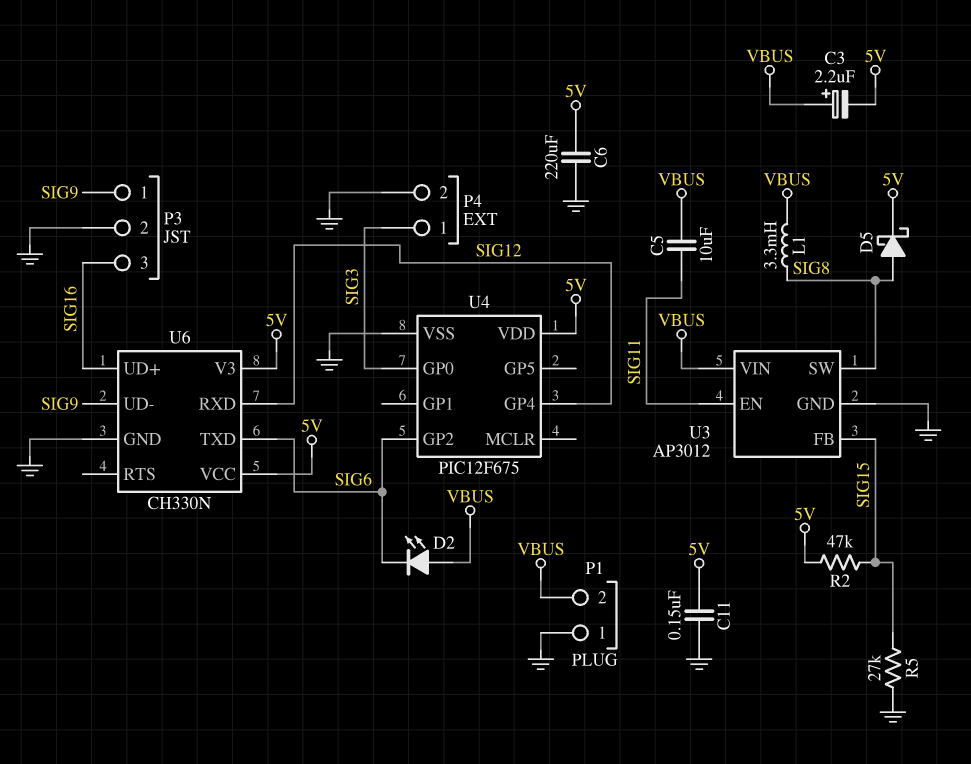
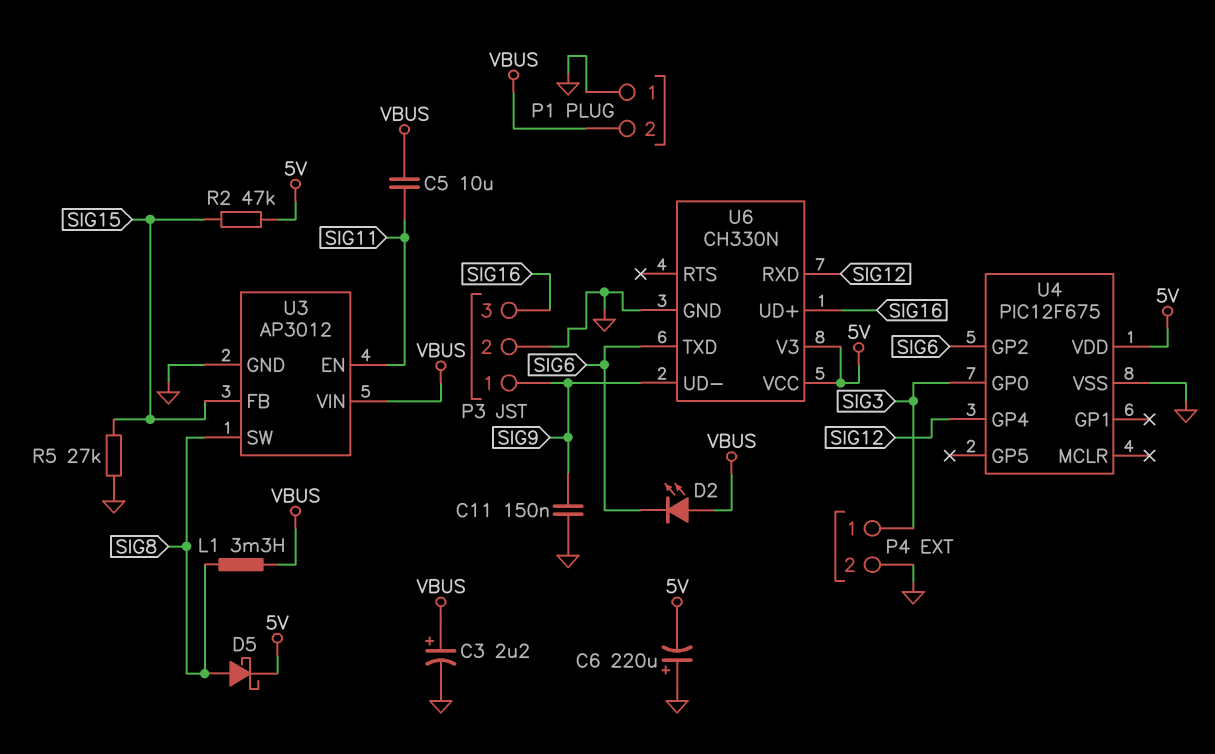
C3: 2.2uF (plus VBUS, minus 5V) -> 2.2uF (plus VBUS, minus GND)
C6: 220uF (5V, GND) -> 220uF (plus GND, minus 5V)
C11: 150nF (5V, GND) -> 150nF (GND, SIG9)

